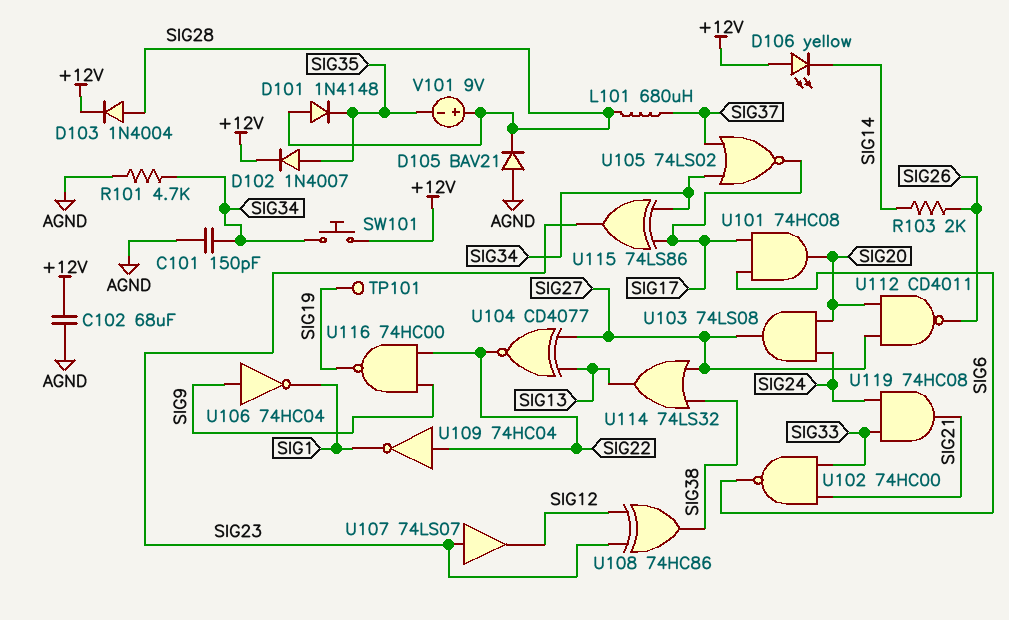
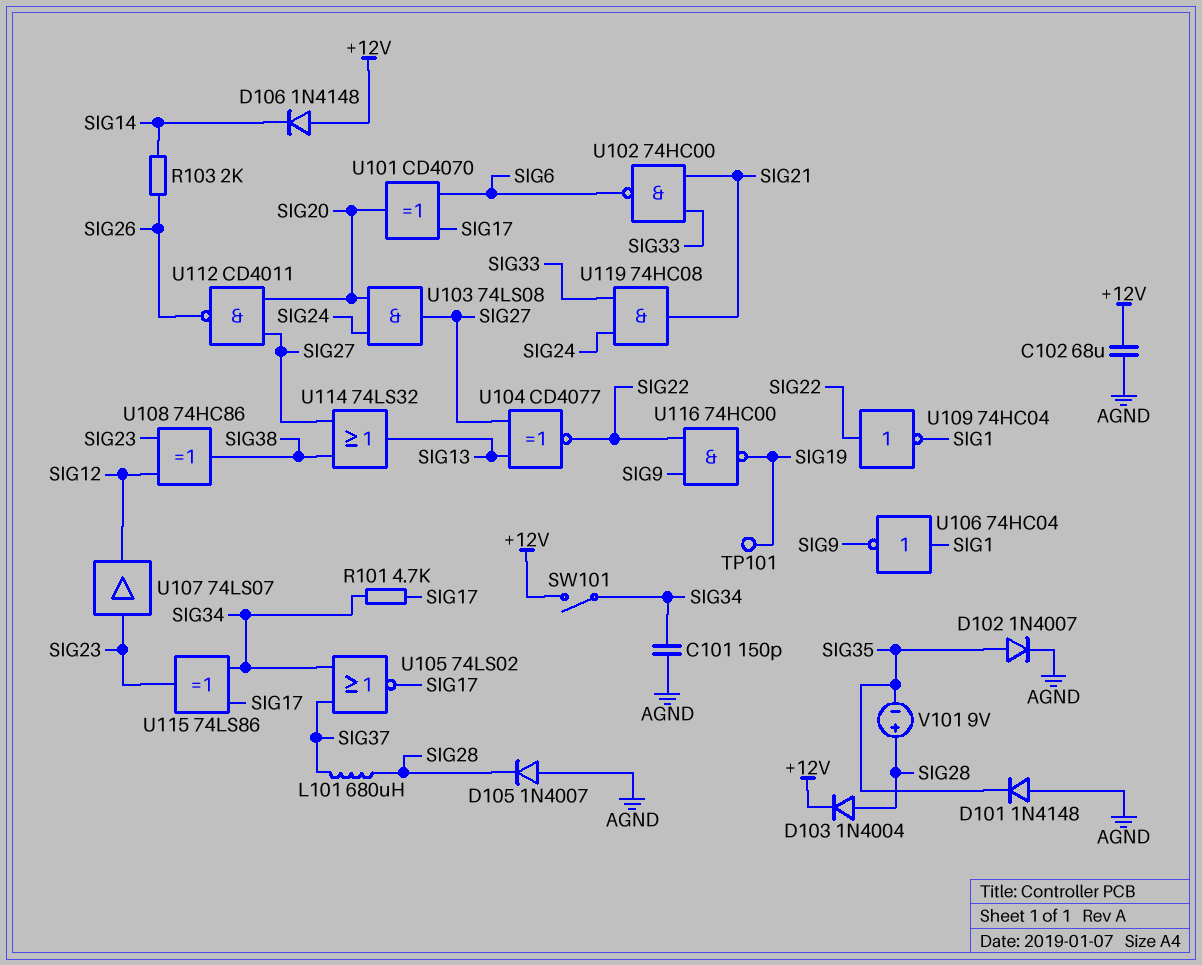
D101: diode 1N4148 (A SIG28, K SIG35) -> diode 1N4148 (A AGND, K SIG35)
D102: diode 1N4007 (A SIG35, K +12V) -> diode 1N4007 (A SIG35, K AGND)
D105: diode BAV21 (A AGND, K SIG28) -> diode 1N4007 (A AGND, K SIG28)
D106: LED yellow (A +12V, K SIG14) -> diode 1N4148 (A +12V, K SIG14)
R101: 4.7k (AGND, SIG34) -> 4.7k (SIG17, SIG34)
SW101: button (+12V, SIG34) -> switch (+12V, SIG34)
U101: AND 74HC08 (in SIG6, in SIG17, out SIG20) -> XOR CD4070 (in SIG6, in SIG17, out SIG20)
U106: NOT 74HC04 (in SIG9, out SIG1) -> NOT 74HC04 (in SIG1, out SIG9)

